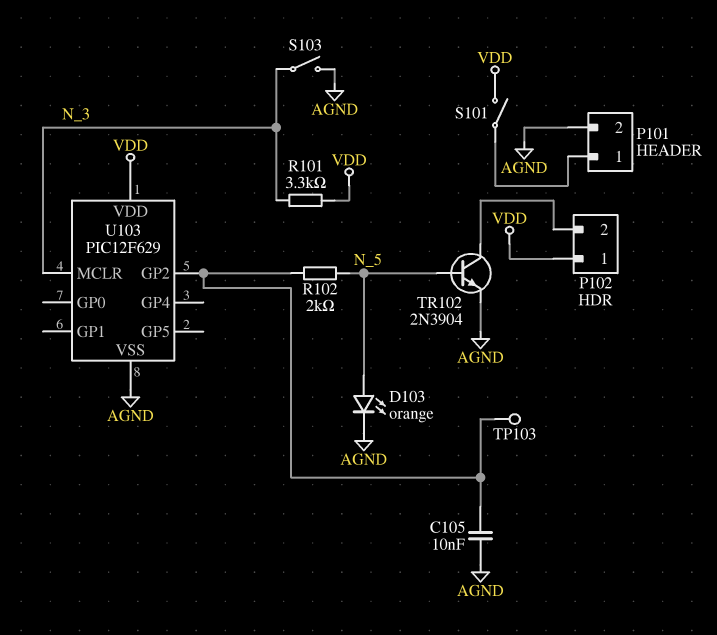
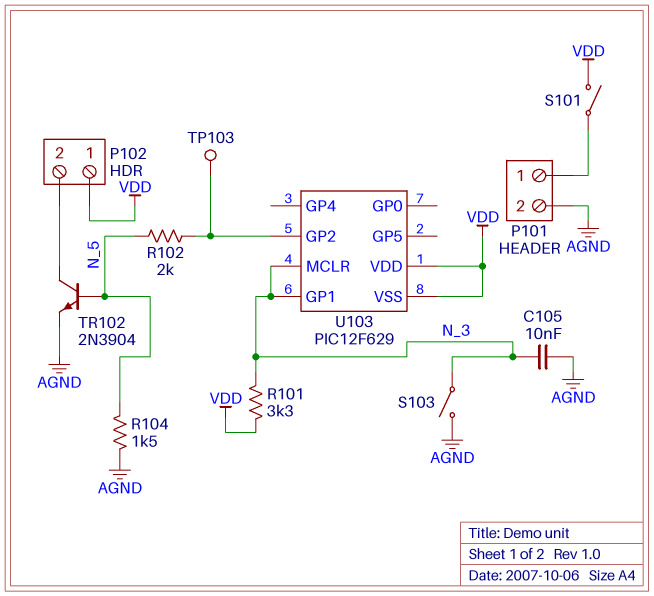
C105: 10nF (AGND, U103/GP2) -> 10nF (AGND, N_3)
D103: LED orange (A N_5, K AGND) -> none
R104: none -> 1.5k (AGND, N_5)
U103 pin GP1: none -> N_3
U103 pin VSS: AGND -> VDD

